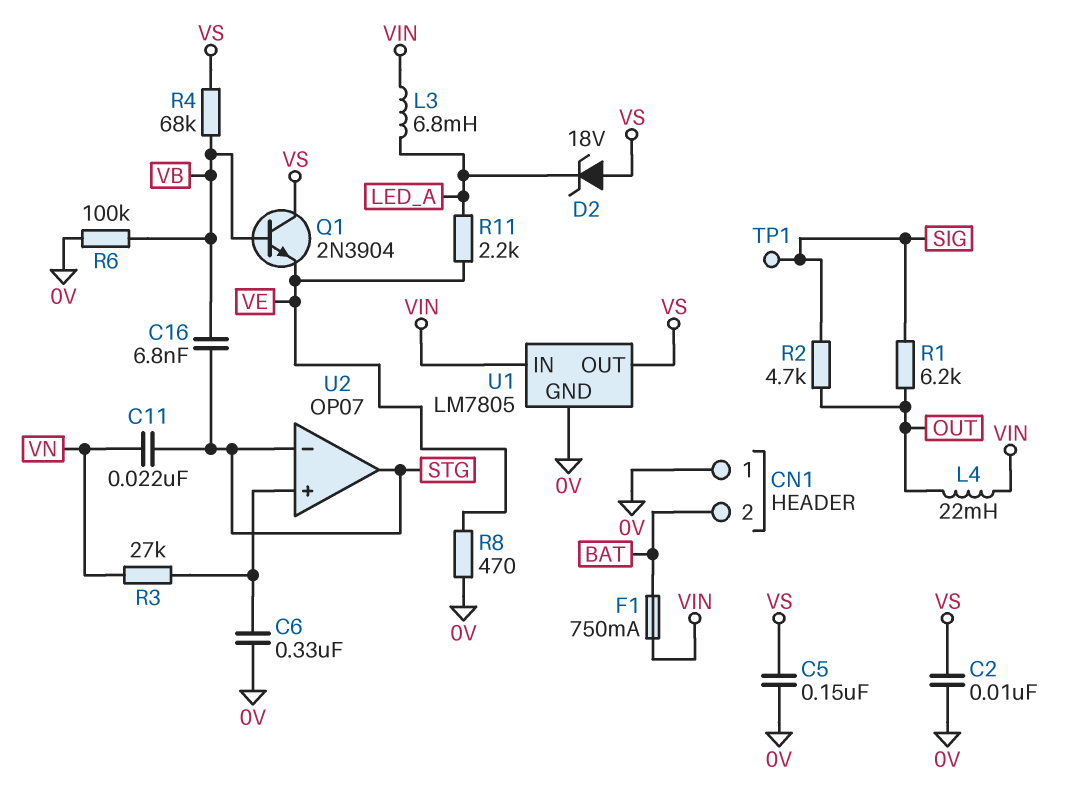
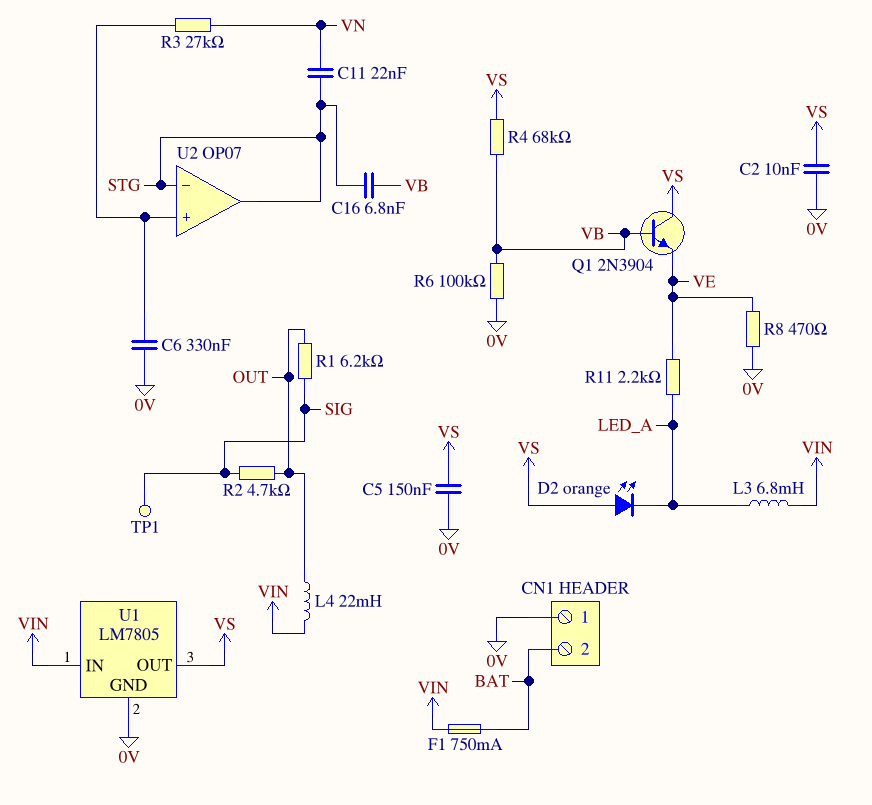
D2: zener 18V (A VS, K LED_A) -> LED orange (A VS, K LED_A)

